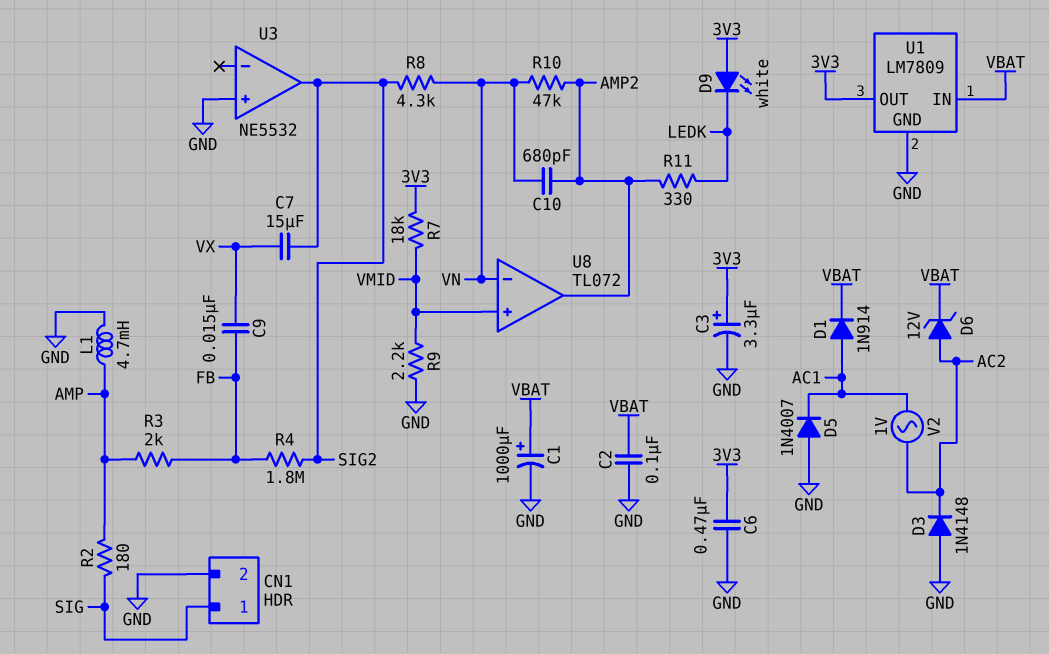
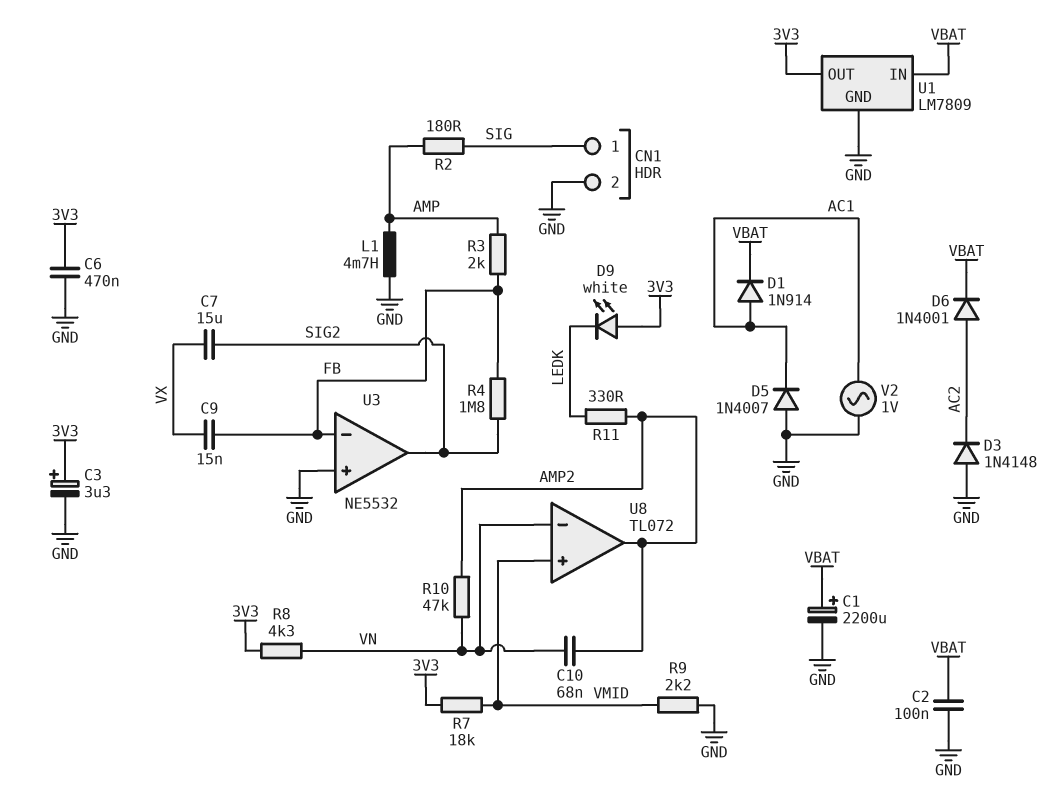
C1: 1000uF (plus VBAT, minus GND) -> 2200uF (plus VBAT, minus GND)
C10: 680pF (AMP2, VN) -> 68nF (AMP2, VN)
D6: zener 12V (A AC2, K VBAT) -> diode 1N4001 (A AC2, K VBAT)
R8: 4.3k (SIG2, VN) -> 4.3k (3V3, VN)
U3 pin in-: none -> FB
V2: AC 1V (AC1, AC2) -> AC 1V (AC1, GND)

